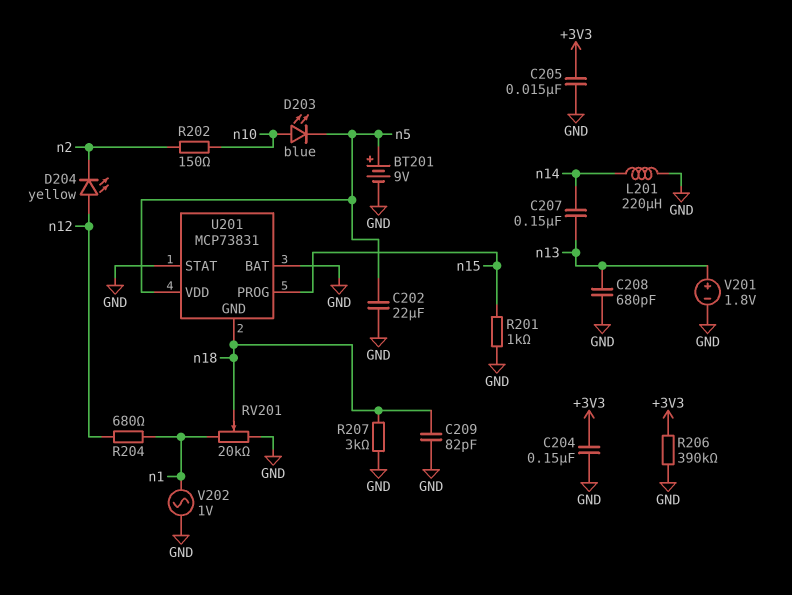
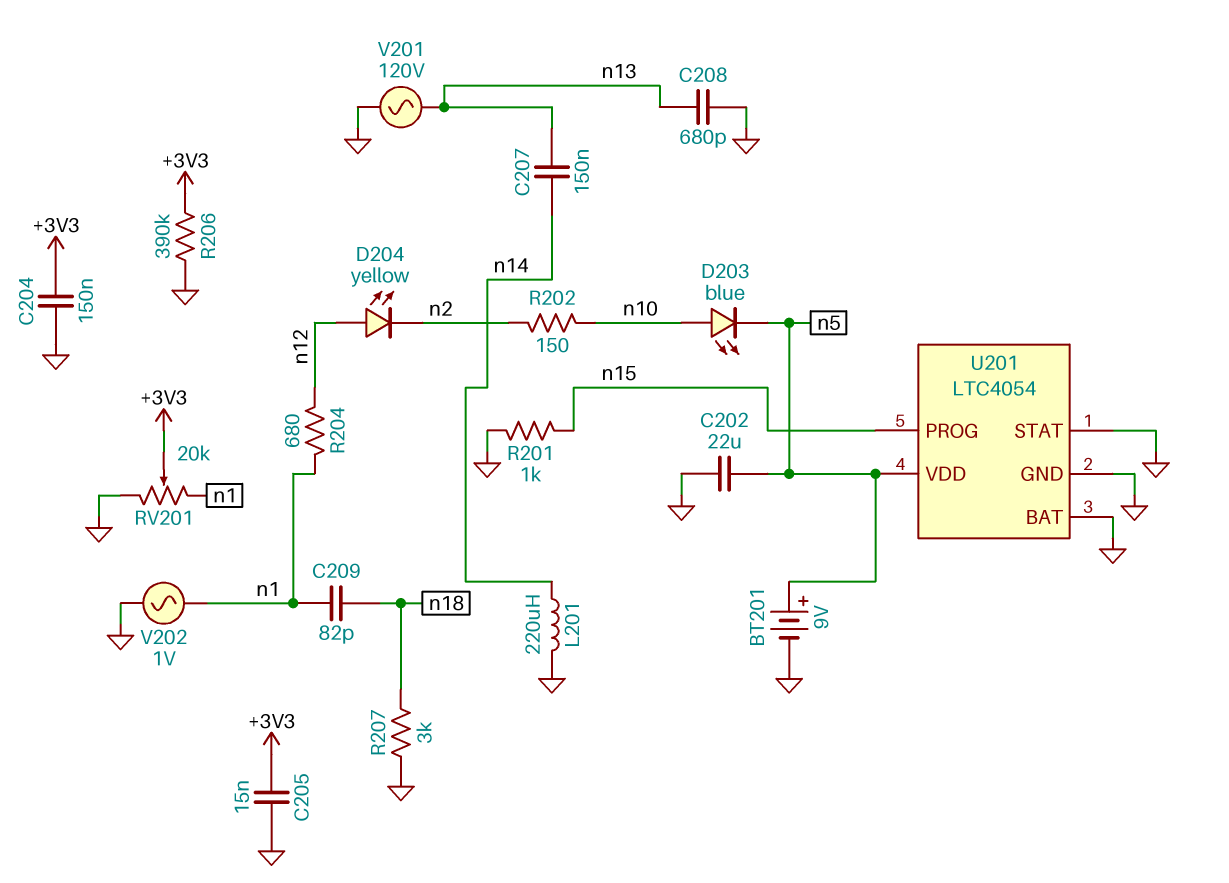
C209: 82pF (GND, n18) -> 82pF (n1, n18)
RV201: 20k (GND, n1, wiper n18) -> 20k (GND, n1, wiper +3V3)
U201: MCP73831 -> LTC4054
U201 pin GND: n18 -> GND
V201: 1.8V (plus n13, minus GND) -> AC 120V (GND, n13)

